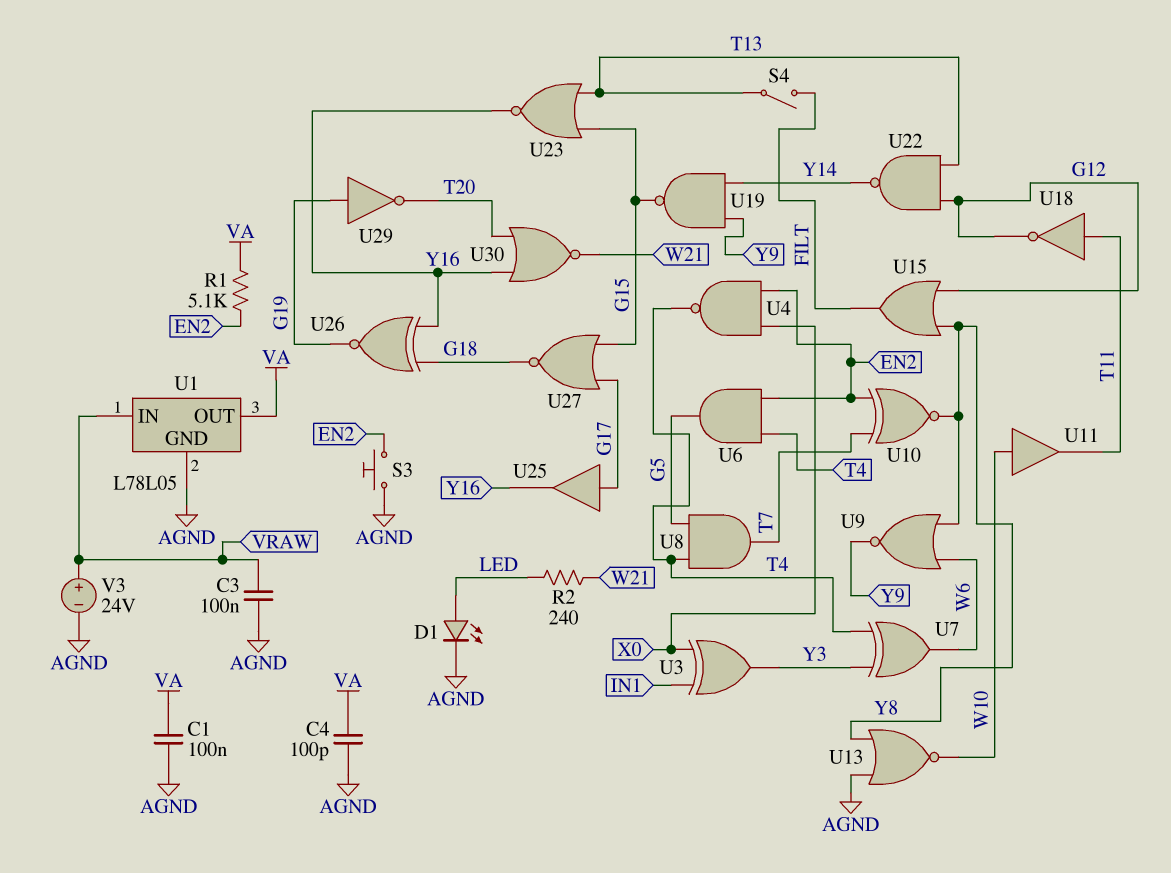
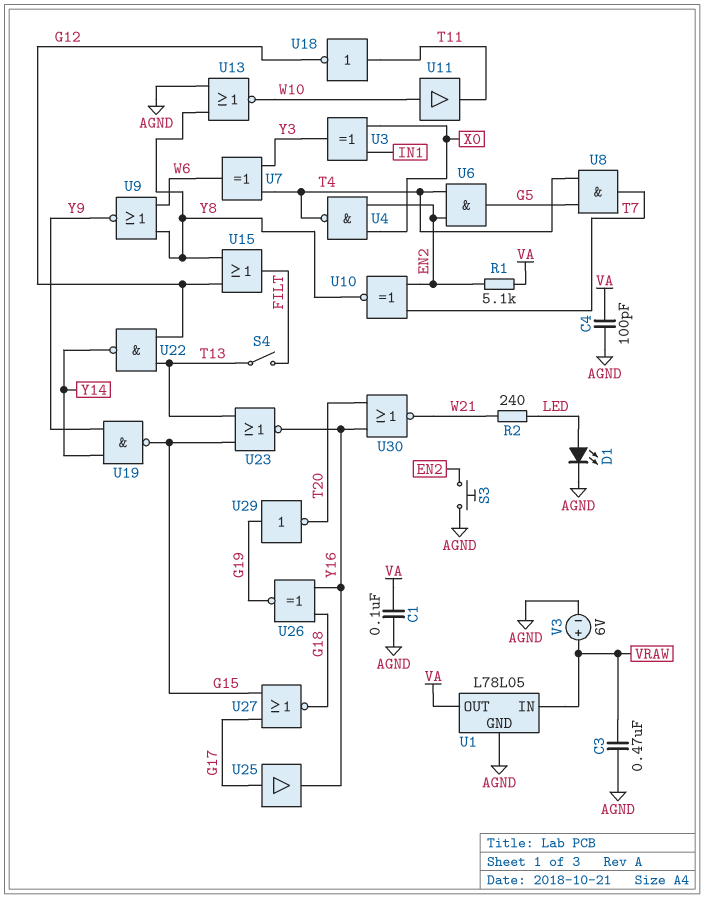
C3: 100nF (AGND, VRAW) -> 470nF (AGND, VRAW)
V3: 24V (plus VRAW, minus AGND) -> 6V (plus VRAW, minus AGND)

